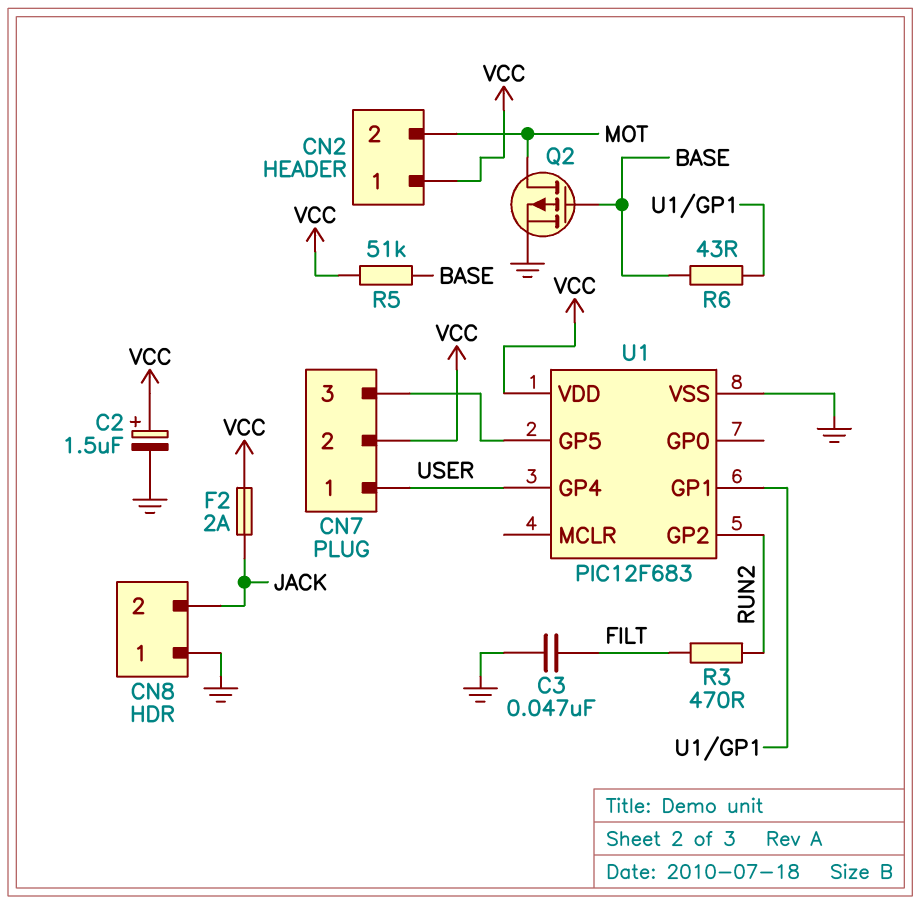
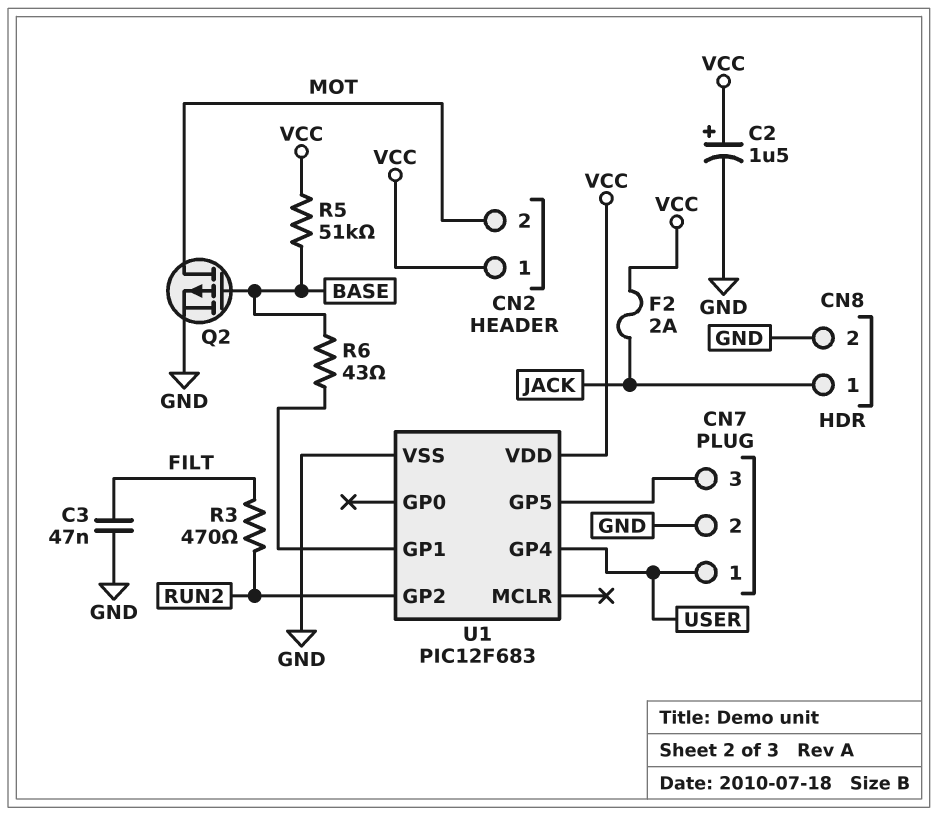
CN7 pin 2: VCC -> GND
CN8 pin 1: GND -> JACK
CN8 pin 2: JACK -> GND

